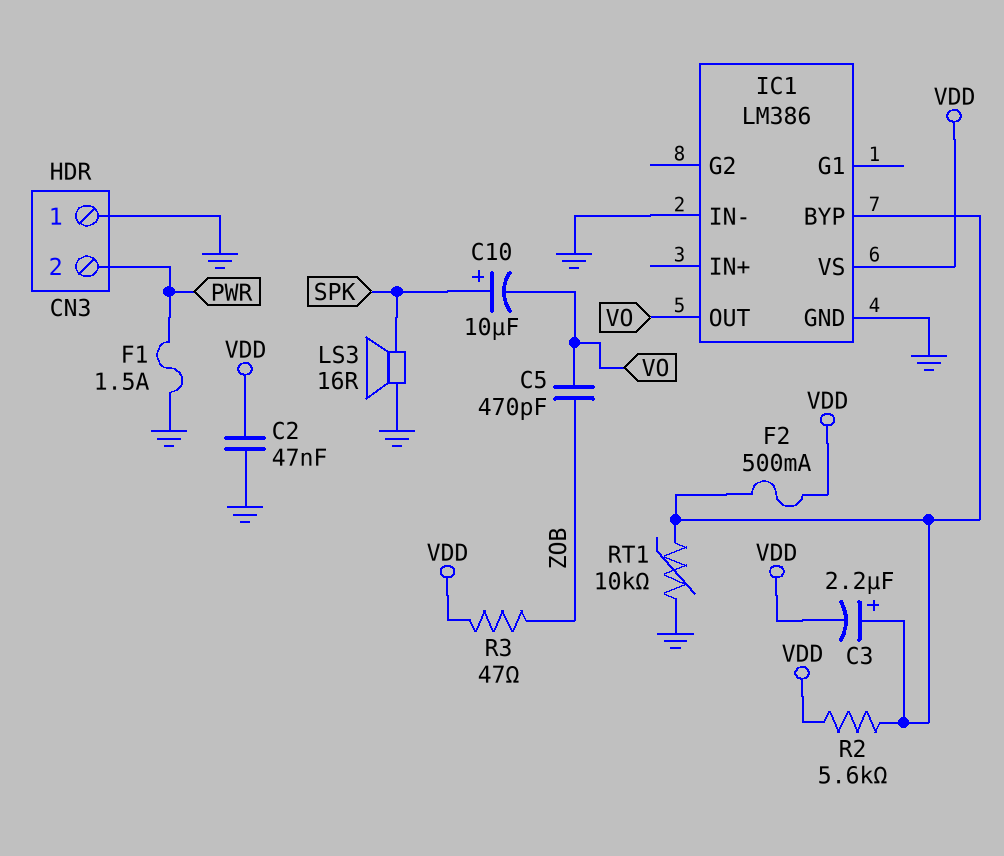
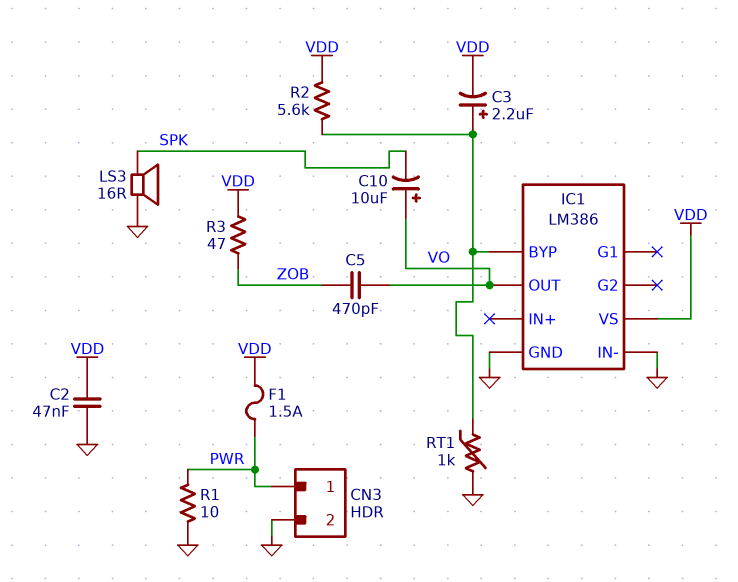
C10: 10uF (plus SPK, minus VO) -> 10uF (plus VO, minus SPK)
CN3 pin 1: GND -> PWR
CN3 pin 2: PWR -> GND
F1: 1.5A (GND, PWR) -> 1.5A (PWR, VDD)
F2: 500mA (IC1/BYP, VDD) -> none
R1: none -> 10 (GND, PWR)
RT1: 10k (GND, IC1/BYP) -> 1k (GND, IC1/BYP)

